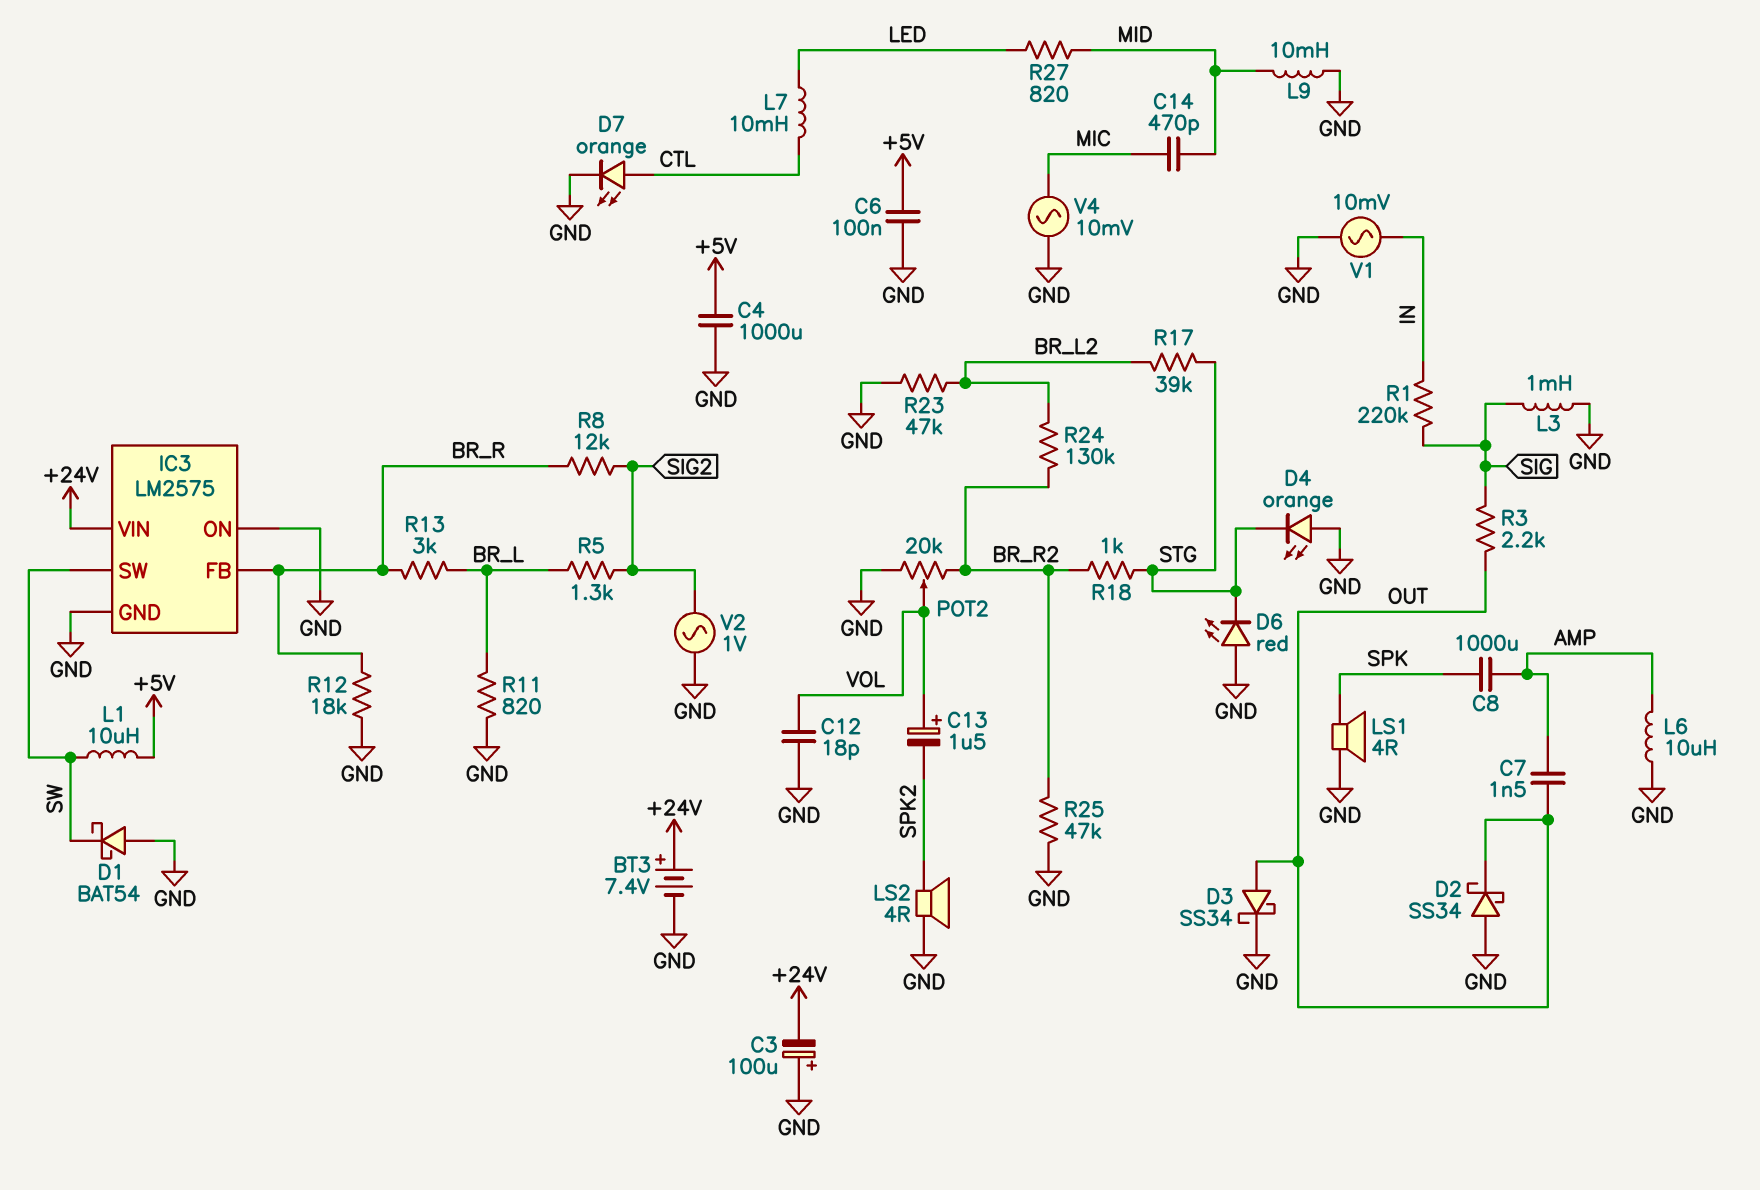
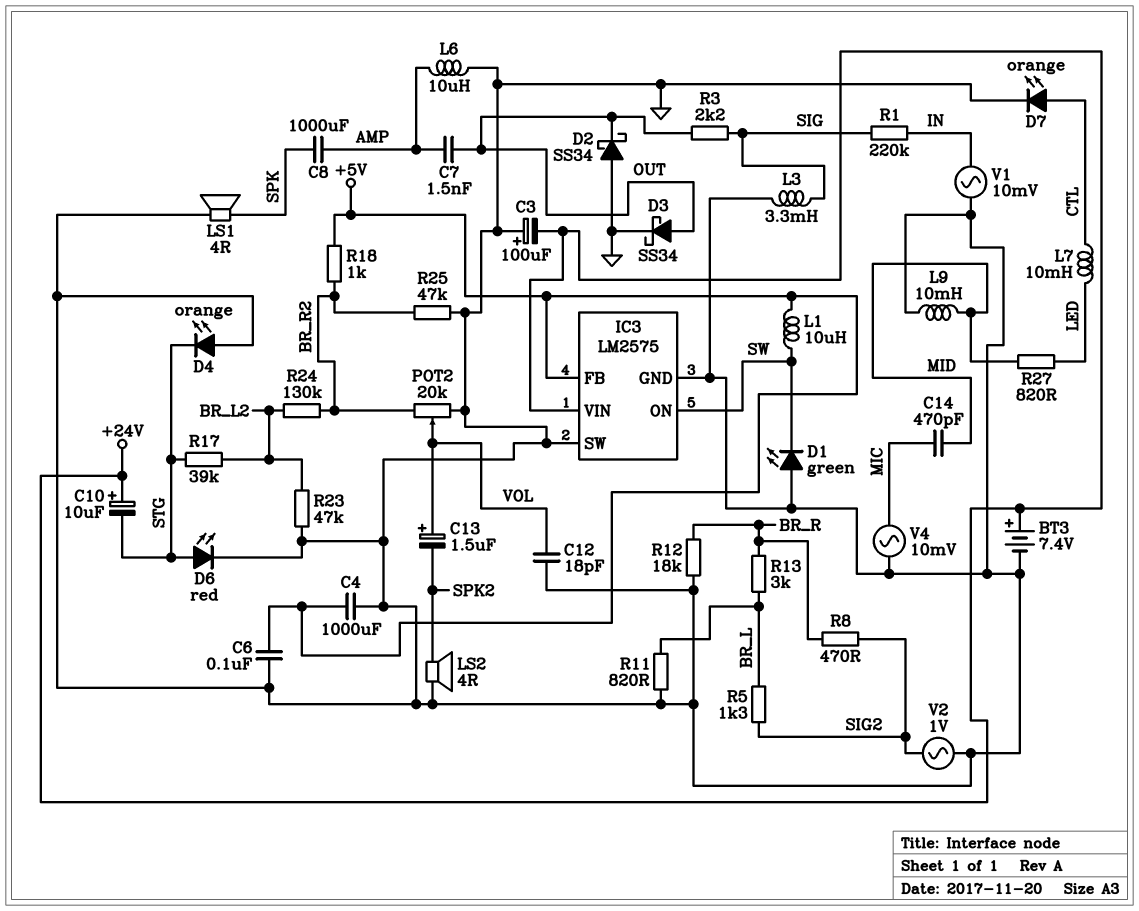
C10: none -> 10uF (plus +24V, minus STG)
D1: schottky BAT54 (A GND, K SW) -> LED green (A GND, K SW)
D6: LED red (A GND, K STG) -> LED red (A STG, K GND)
IC3 pin FB: BR_R -> +5V
IC3 pin ON: GND -> SW
IC3 pin SW: SW -> GND
L3: 1mH (GND, SIG) -> 3.3mH (GND, SIG)
R8: 12k (BR_R, SIG2) -> 470 (BR_R, SIG2)
R18: 1k (BR_R2, STG) -> 1k (+5V, BR_R2)

